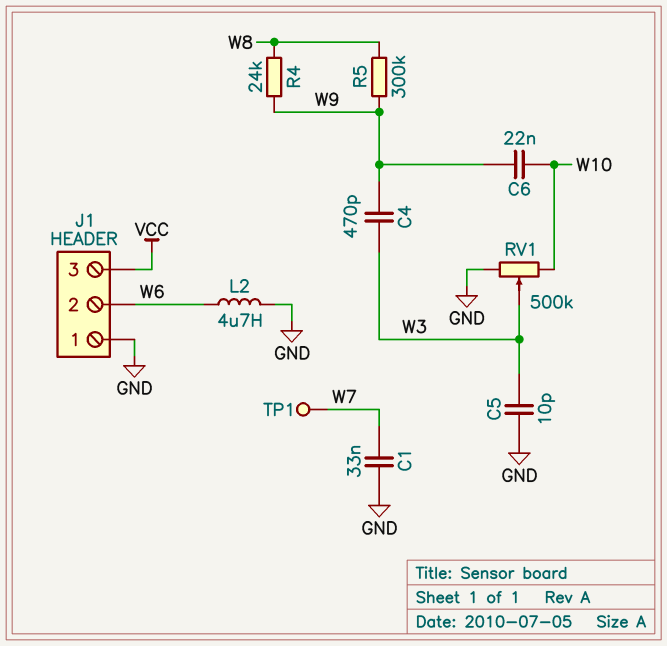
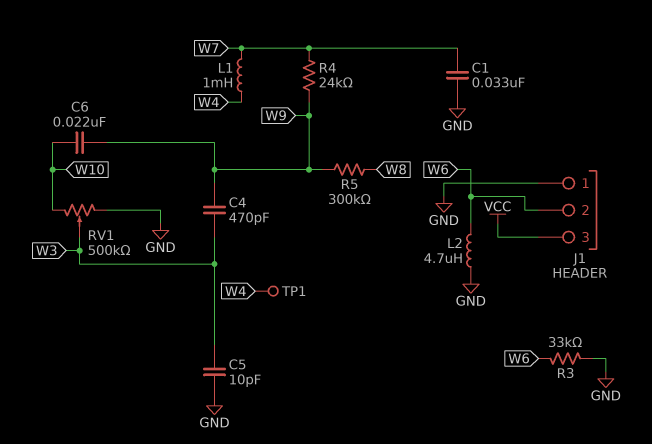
L1: none -> 1mH (W4, W7)
R3: none -> 33k (GND, W6)
R4: 24k (W8, W9) -> 24k (W7, W9)
TP1: test point (W7) -> test point (W4)

